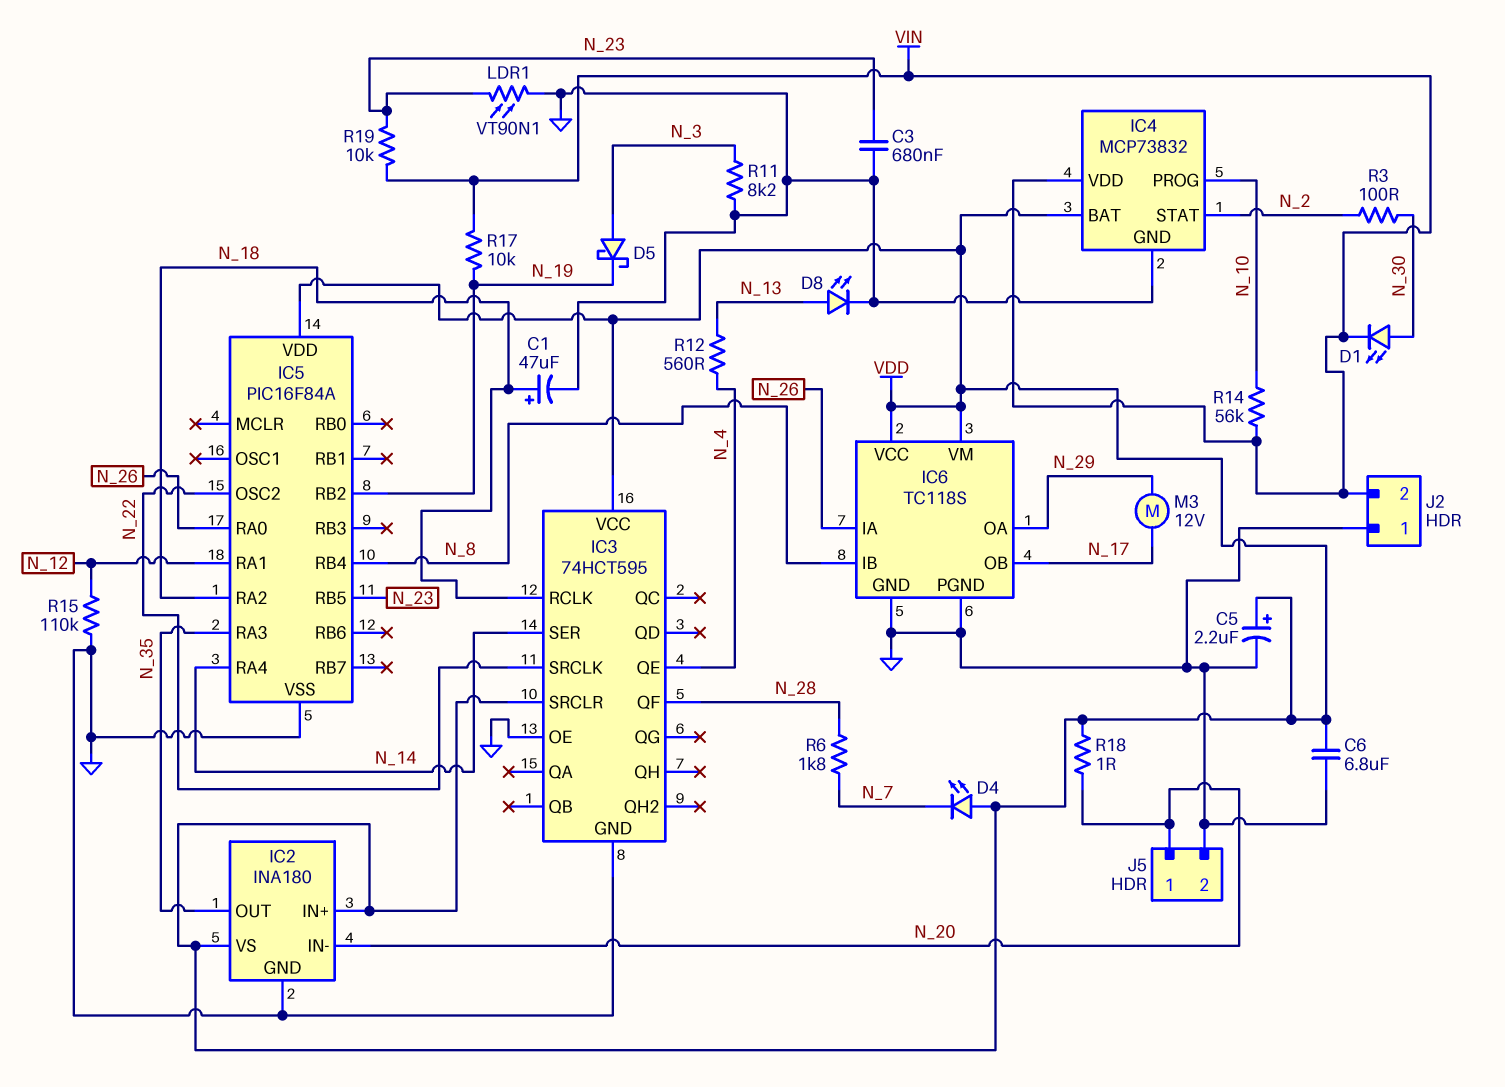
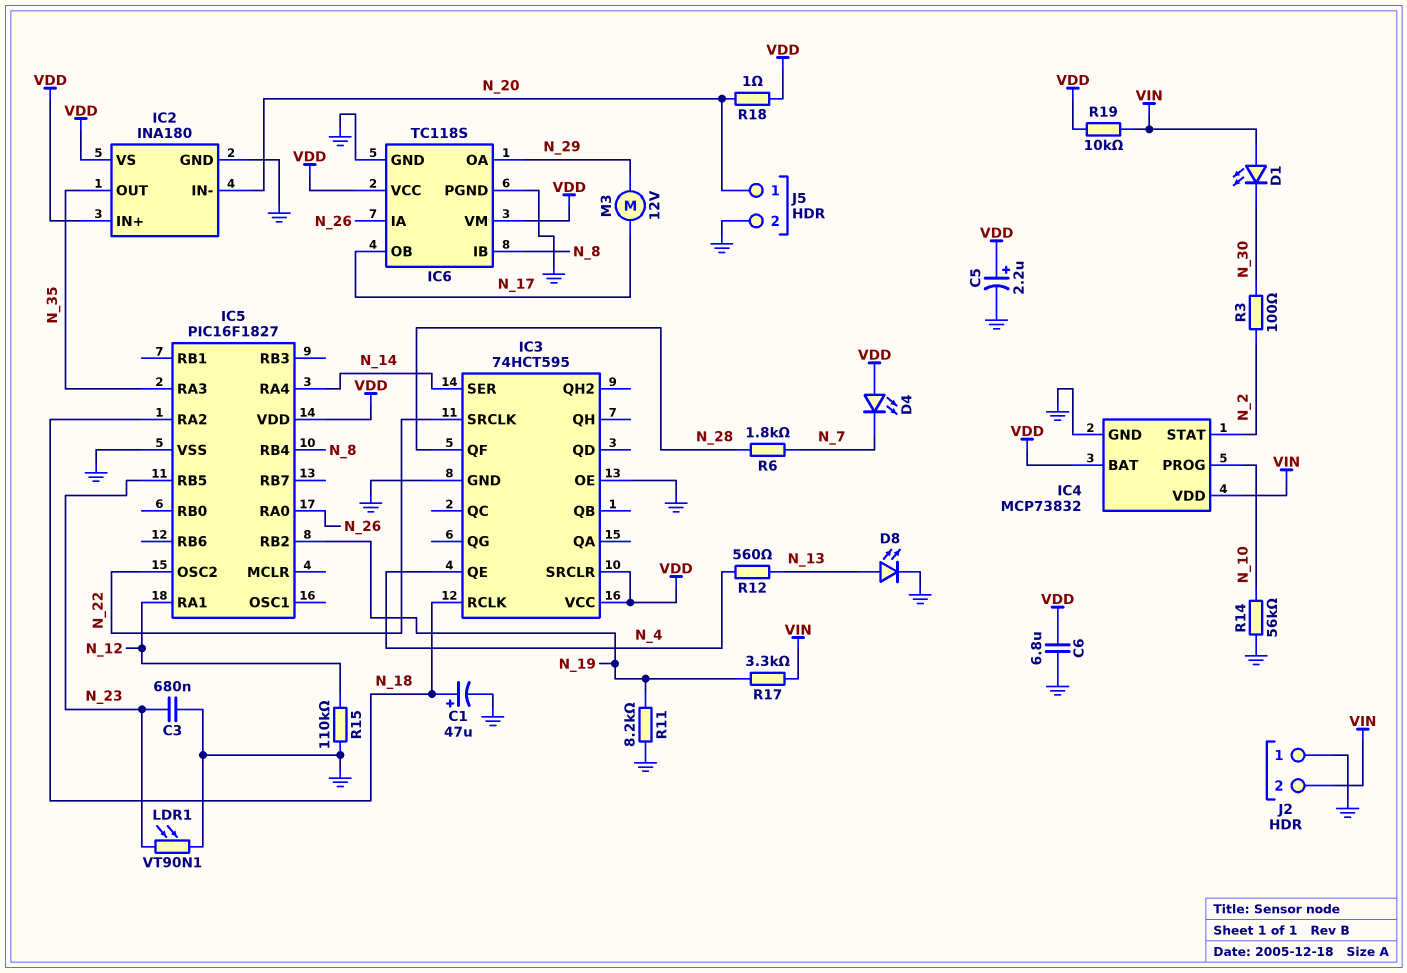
D1: LED (A N_30, K VIN) -> LED (A VIN, K N_30)
D5: schottky (A N_3, K N_19) -> none
IC5: PIC16F84A -> PIC16F1827
R11: 8.2k (GND, N_3) -> 8.2k (GND, N_19)
R14: 56k (N_10, VIN) -> 56k (GND, N_10)
R17: 10k (N_19, VIN) -> 3.3k (N_19, VIN)
R19: 10k (N_23, VIN) -> 10k (VDD, VIN)

